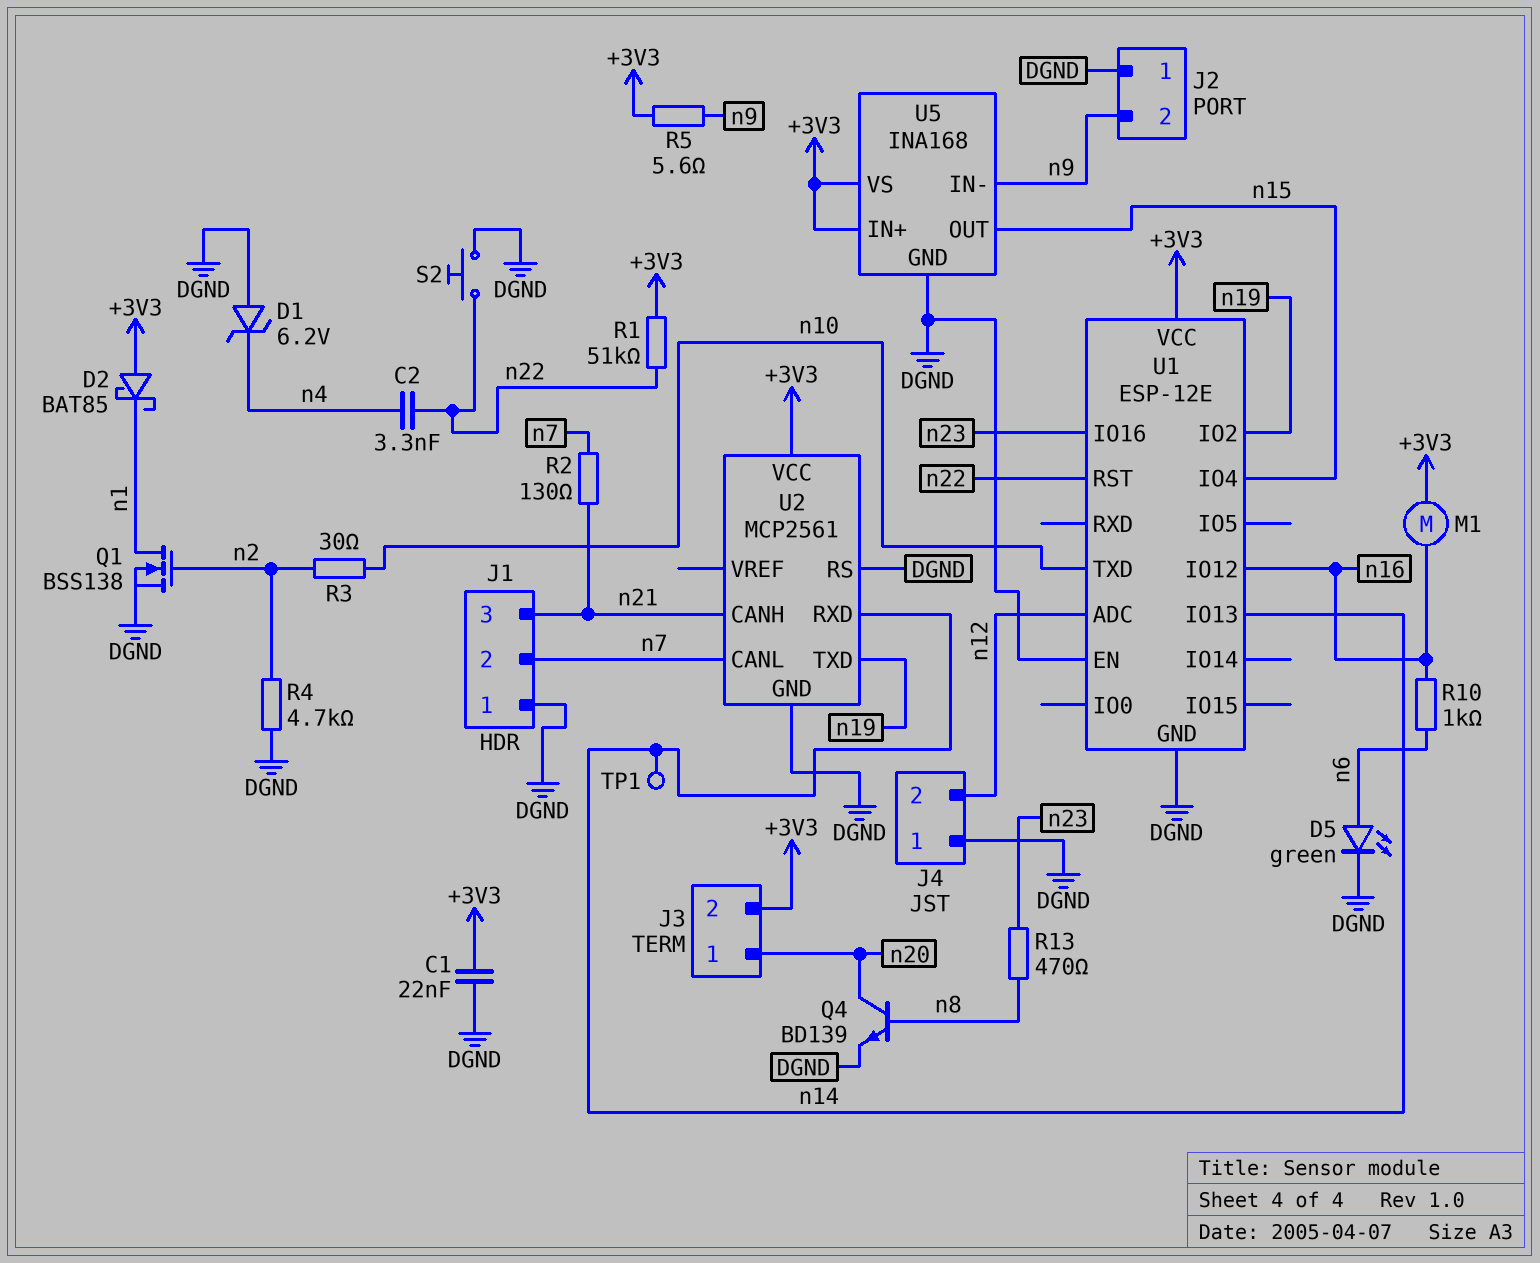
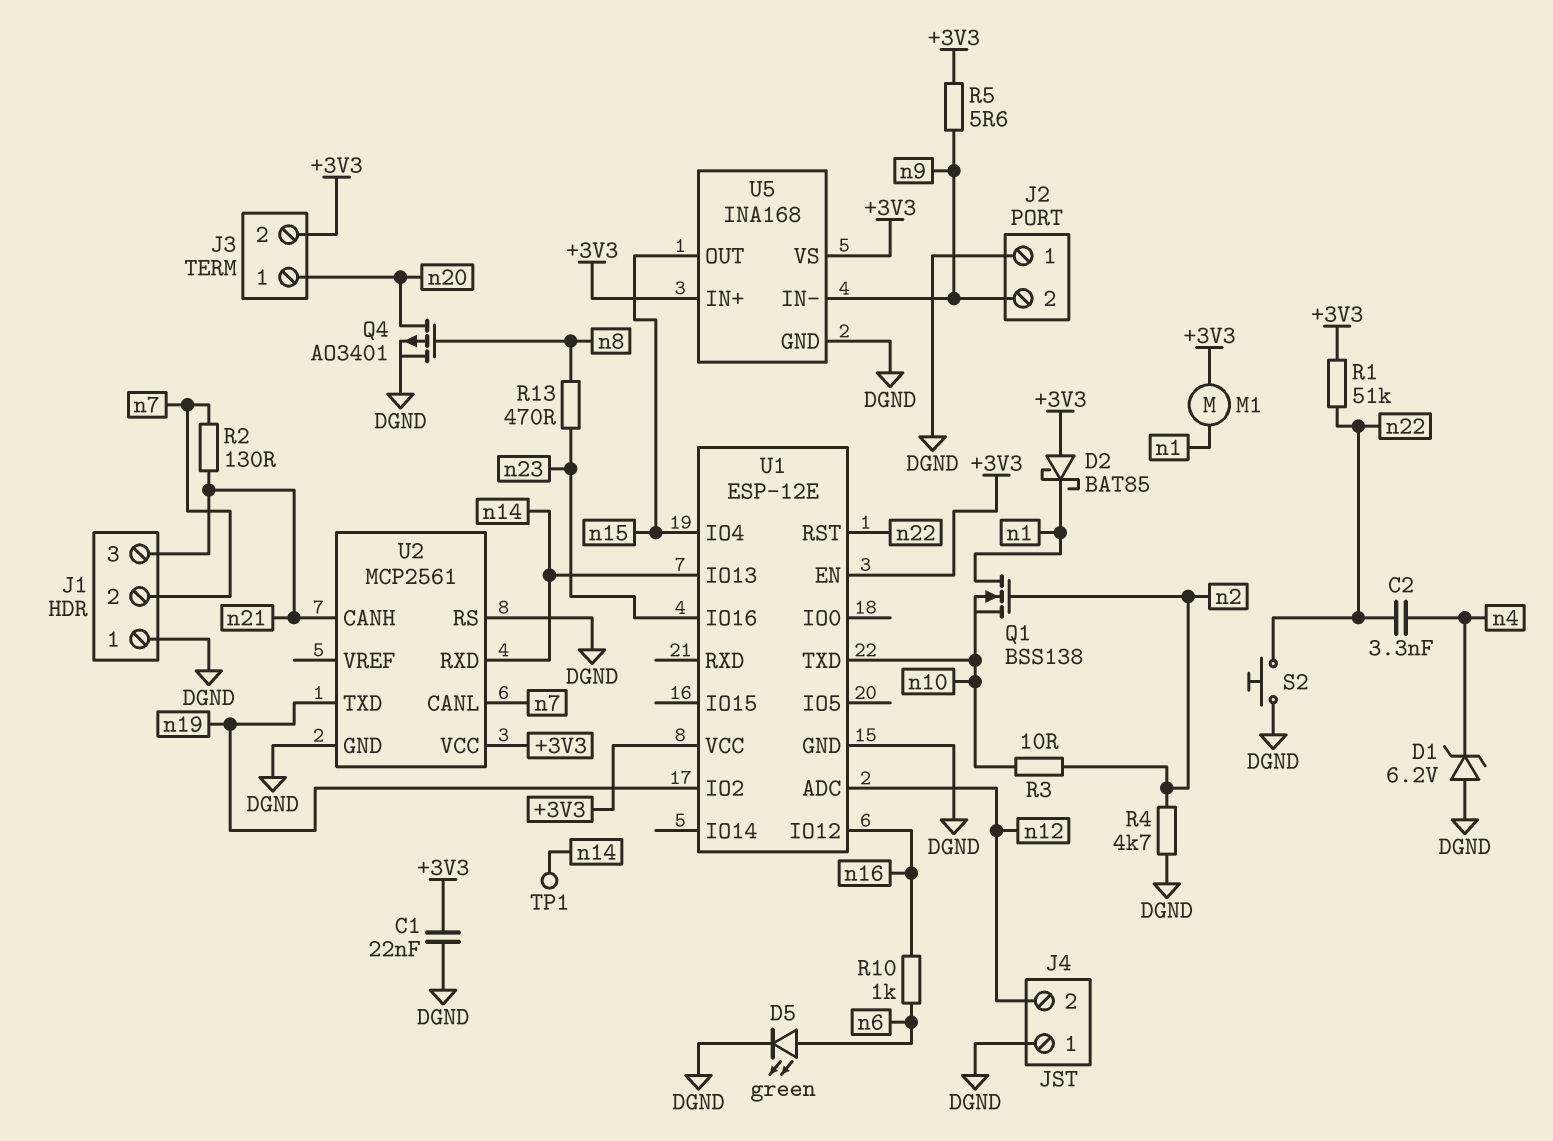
M1: motor (+3V3, n16) -> motor (+3V3, n1)
Q1: NMOS BSS138 (G n2, D n1, S DGND) -> NMOS BSS138 (G n2, D n1, S n10)
Q4: NPN BD139 (B n8, C n20, E DGND) -> PMOS AO3401 (G n8, D n20, S DGND)
R3: 30 (n2, n10) -> 10 (n2, n10)
U1 pin EN: DGND -> +3V3

